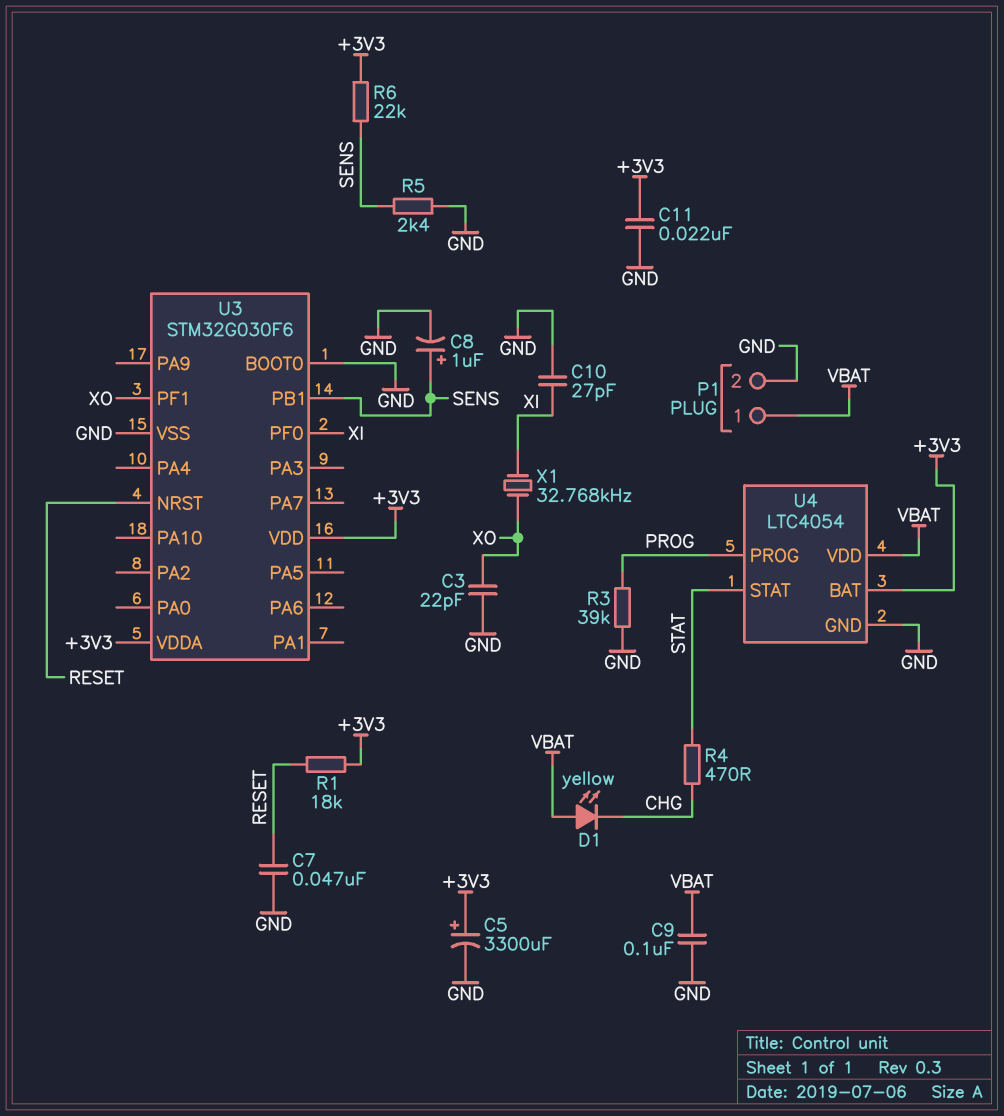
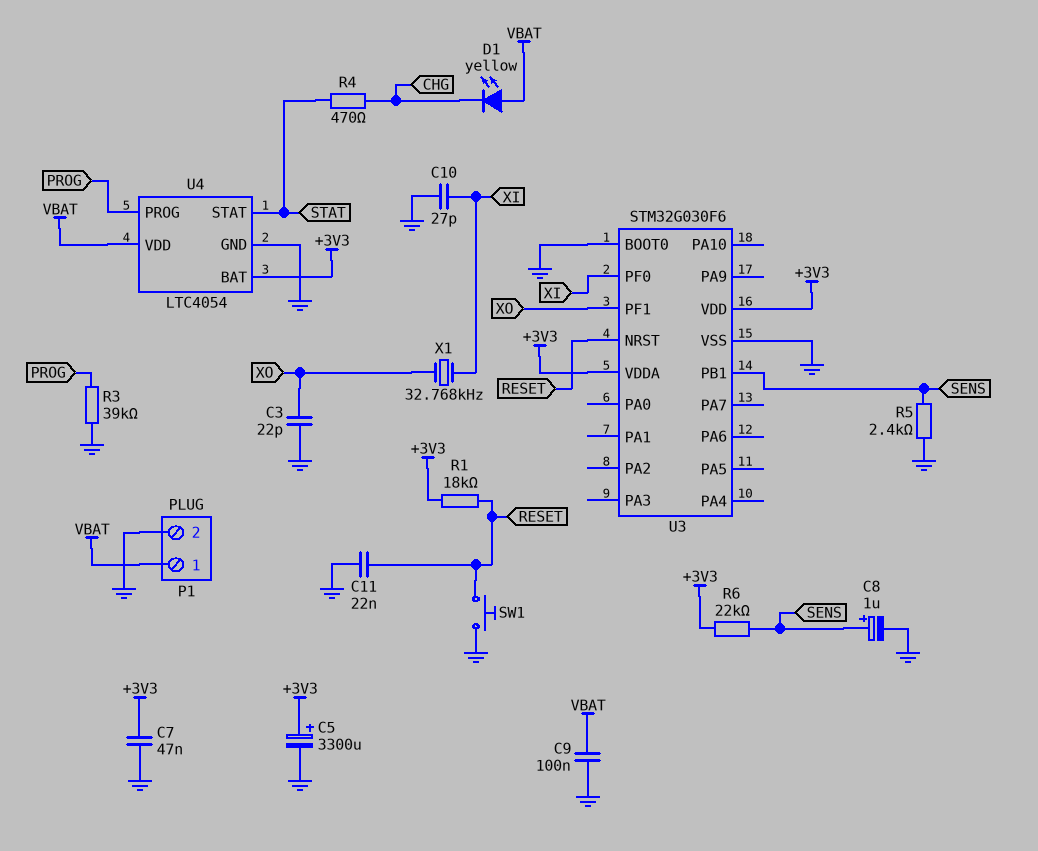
C7: 47nF (GND, RESET) -> 47nF (+3V3, GND)
C11: 22nF (+3V3, GND) -> 22nF (GND, RESET)
SW1: none -> button (GND, RESET)

